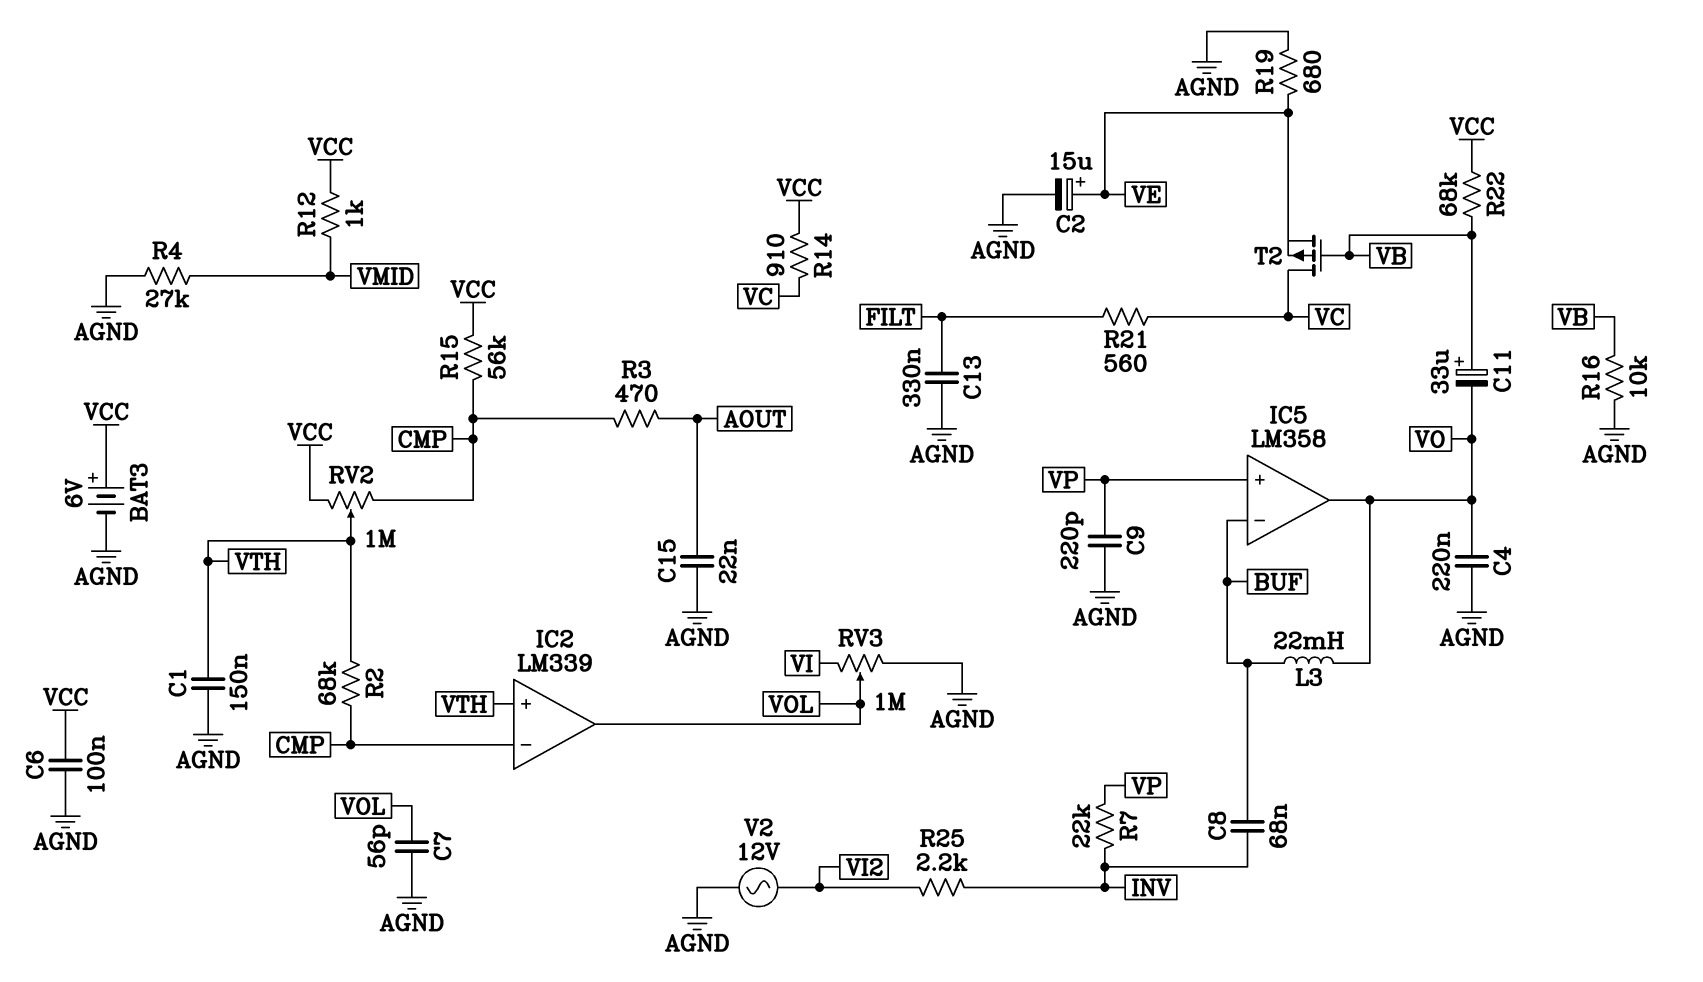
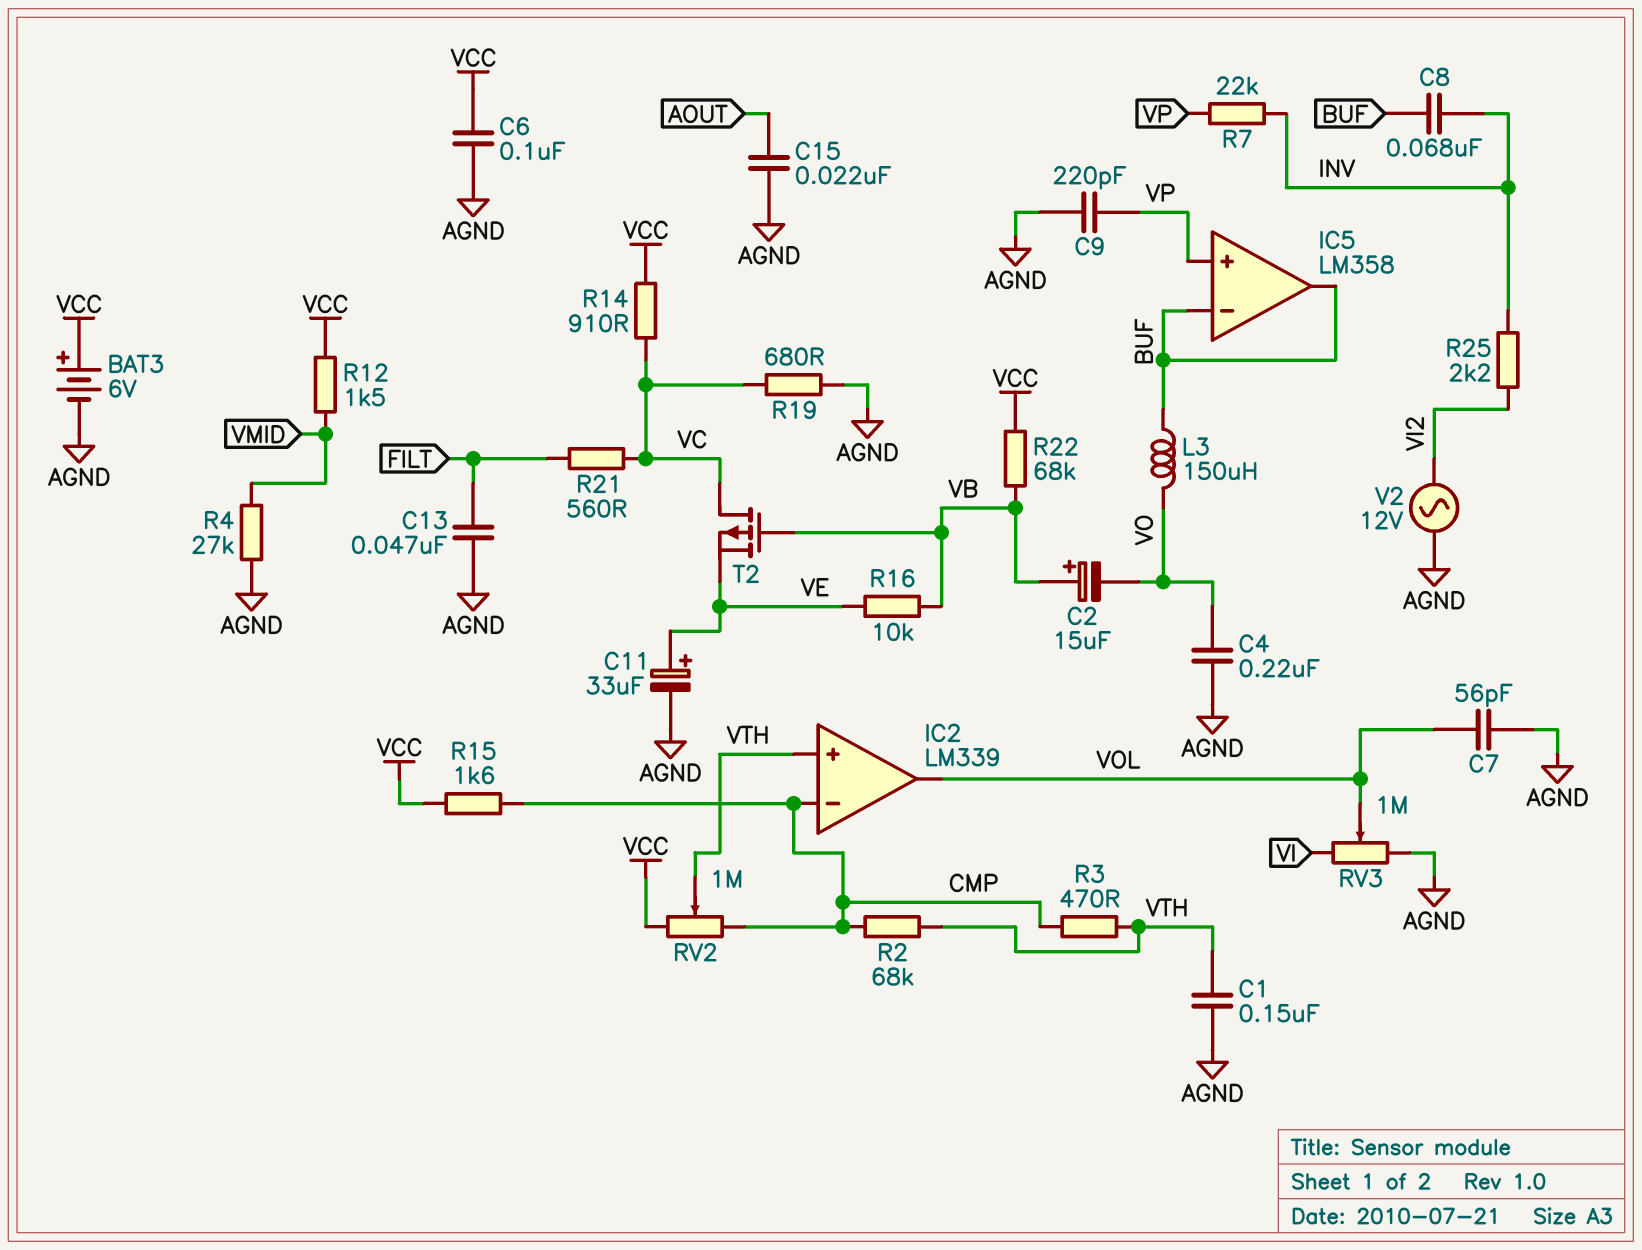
C2: 15uF (plus VE, minus AGND) -> 15uF (plus VB, minus VO)
C11: 33uF (plus VB, minus VO) -> 33uF (plus VE, minus AGND)
C13: 330nF (AGND, FILT) -> 47nF (AGND, FILT)
IC5 pin out: VO -> BUF
L3: 22mH (BUF, VO) -> 150uH (BUF, VO)
R3: 470 (AOUT, CMP) -> 470 (CMP, VTH)
R12: 1k (VCC, VMID) -> 1.5k (VCC, VMID)
R15: 56k (CMP, VCC) -> 1.6k (CMP, VCC)
R16: 10k (AGND, VB) -> 10k (VB, VE)
R19: 680 (AGND, VE) -> 680 (AGND, VC)

